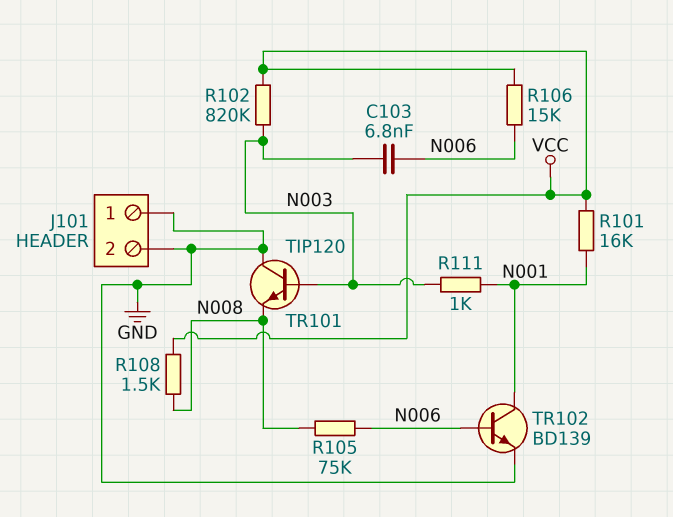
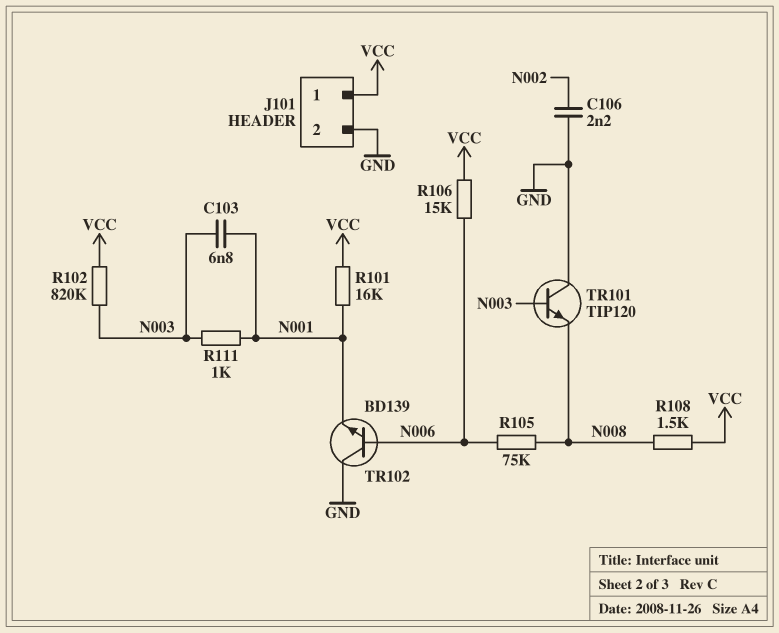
C103: 6.8nF (N003, N006) -> 6.8nF (N001, N003)
C106: none -> 2.2nF (GND, N002)
J101 pin 1: GND -> VCC
TR102: NPN BD139 (B N006, C N001, E GND) -> NPN BD139 (B N006, C GND, E N001)

